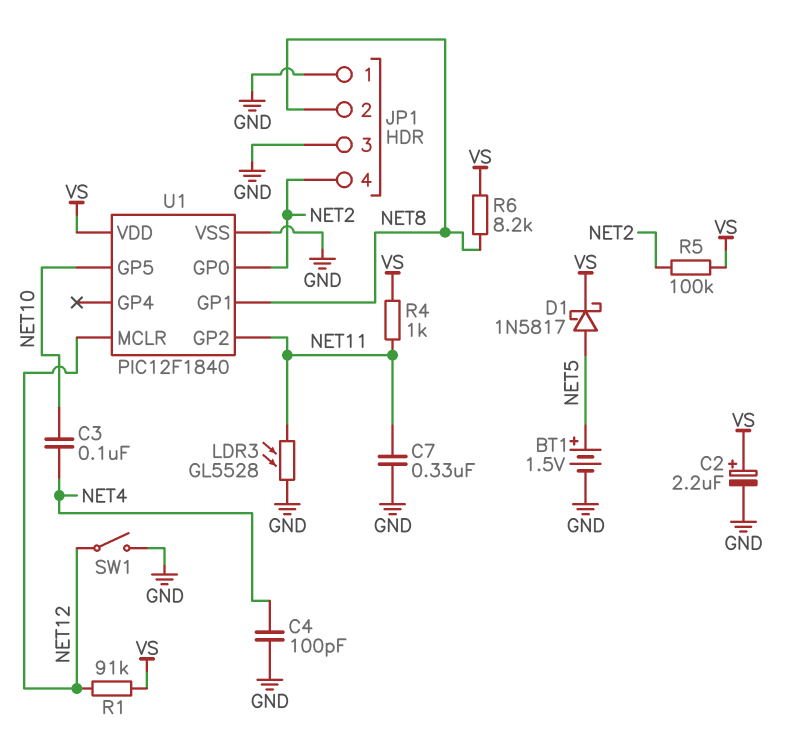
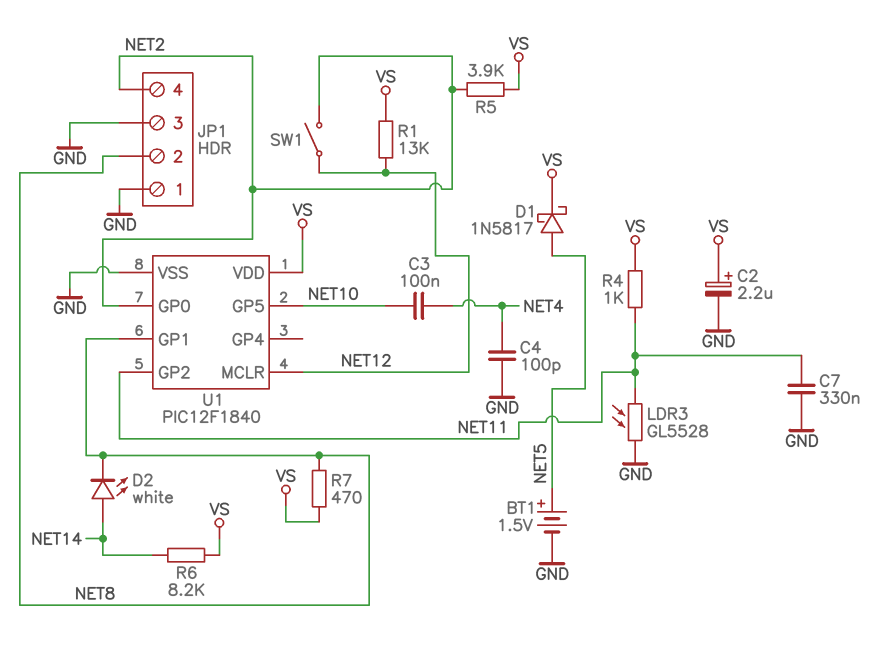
D2: none -> LED white (A NET14, K NET8)
R1: 91k (NET12, VS) -> 13k (NET12, VS)
R5: 100k (NET2, VS) -> 3.9k (NET2, VS)
R6: 8.2k (NET8, VS) -> 8.2k (NET14, VS)
R7: none -> 470 (NET8, VS)
SW1: switch (GND, NET12) -> switch (NET2, NET12)

